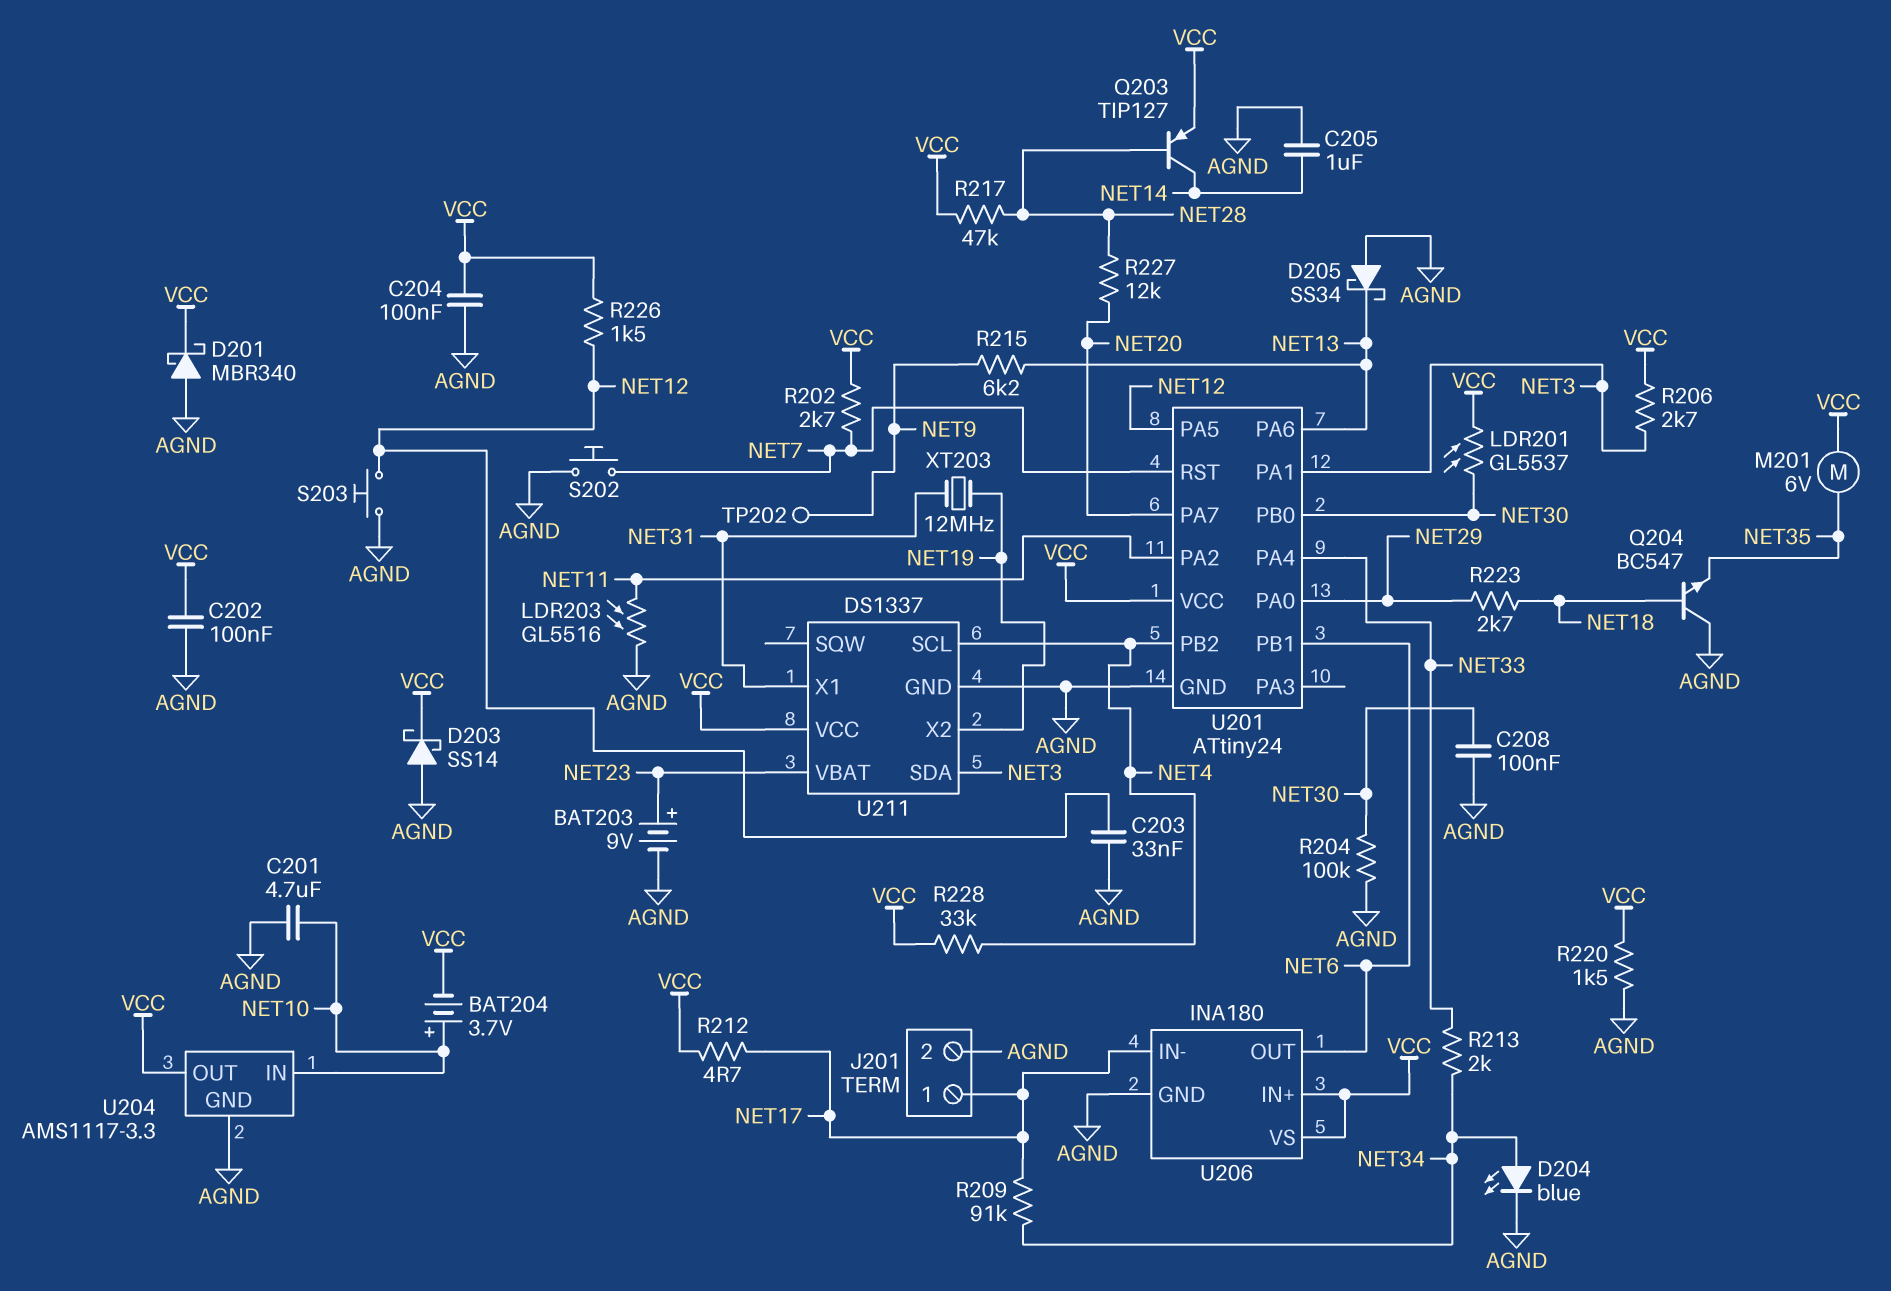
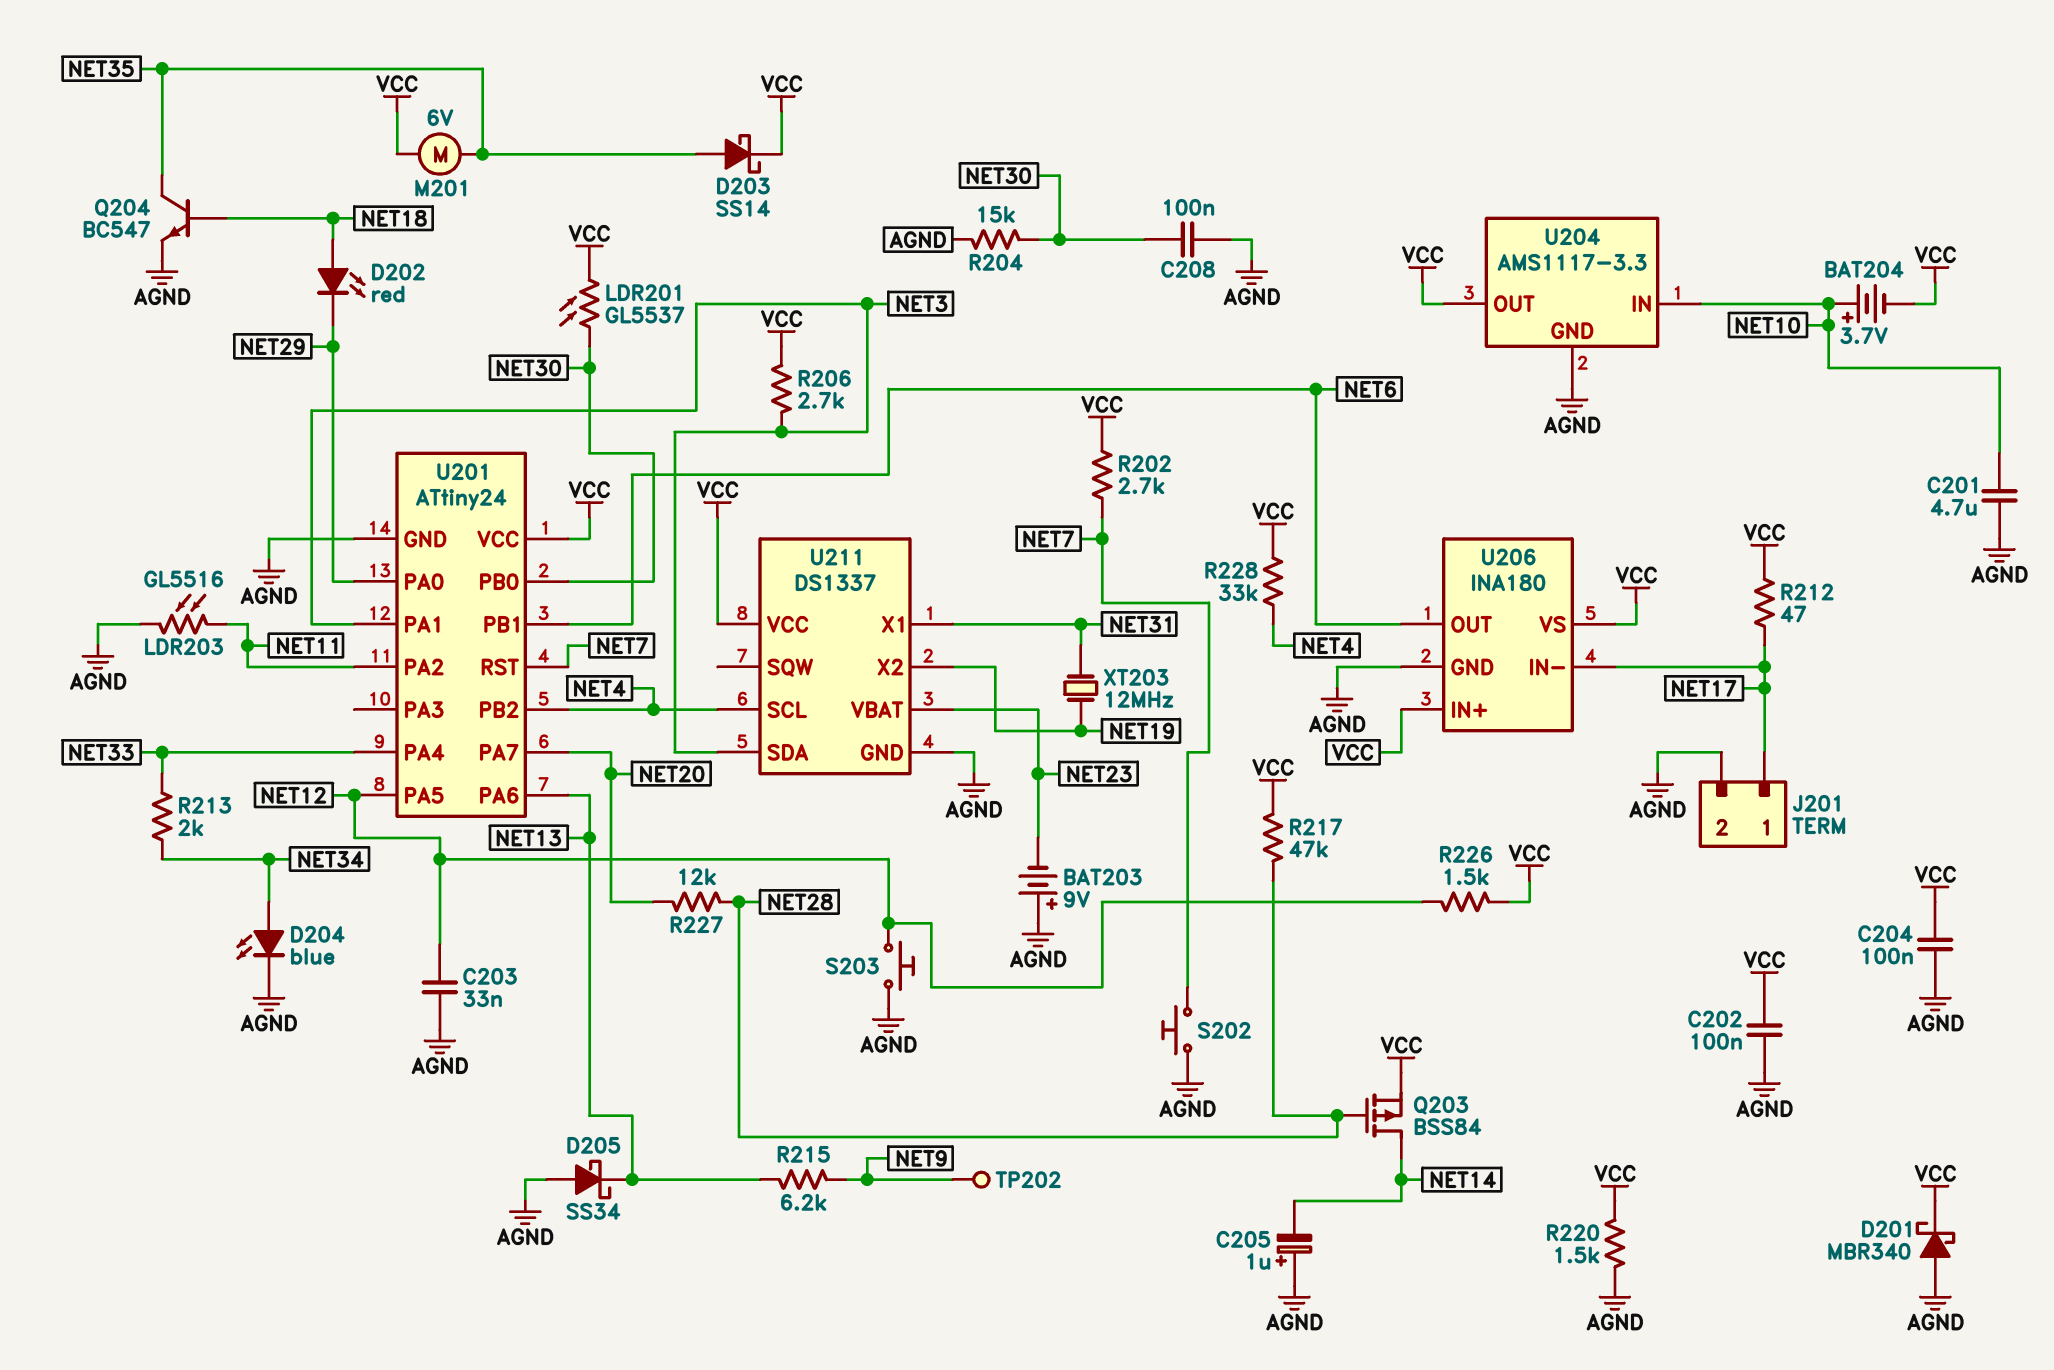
BAT203: 9V (plus NET23, minus AGND) -> 9V (plus AGND, minus NET23)
C205: 1uF (AGND, NET14) -> 1uF (plus AGND, minus NET14)
D202: none -> LED red (A NET18, K NET29)
D203: schottky SS14 (A AGND, K VCC) -> schottky SS14 (A NET35, K VCC)
Q203: PNP TIP127 (B NET28, C NET14, E VCC) -> PMOS BSS84 (G NET28, D NET14, S VCC)
Q204: NPN BC547 (B NET18, C AGND, E NET35) -> NPN BC547 (B NET18, C NET35, E AGND)
R204: 100k (AGND, NET30) -> 15k (AGND, NET30)
R209: 91k (NET17, NET34) -> none
R212: 4.7 (NET17, VCC) -> 47 (NET17, VCC)
R223: 2.7k (NET18, NET29) -> none

